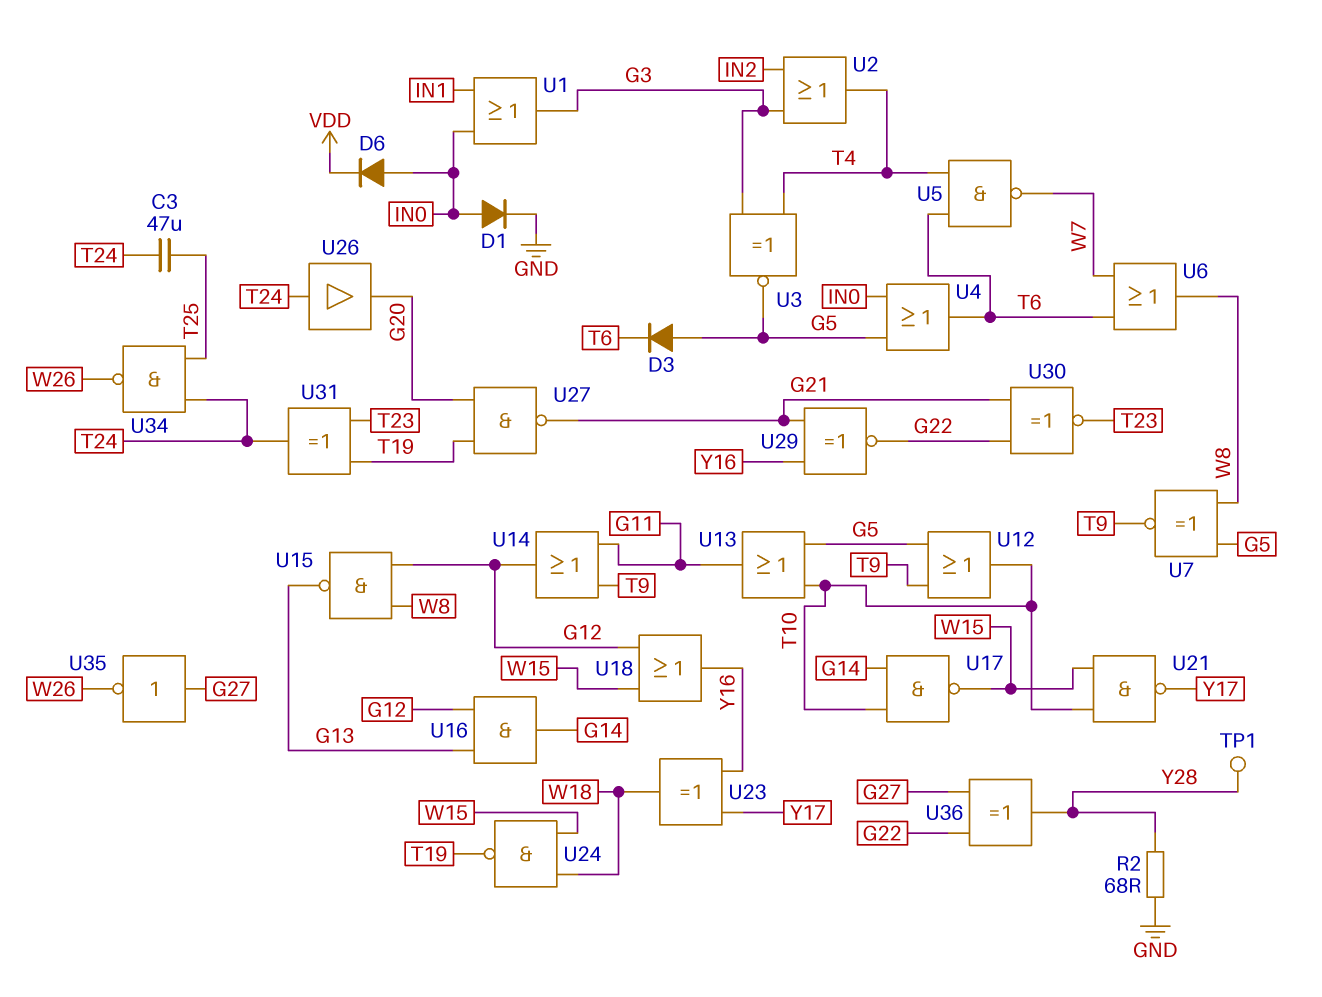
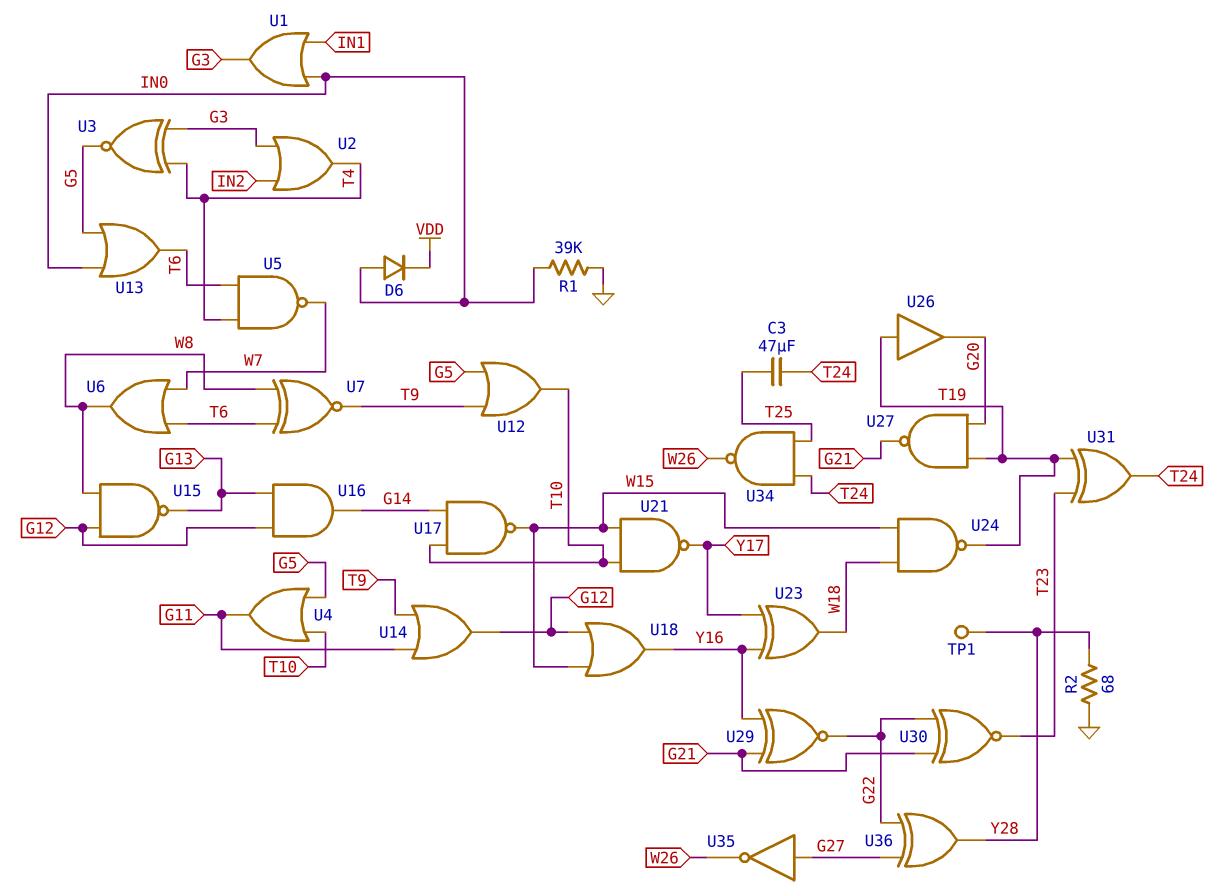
D1: diode (A IN0, K GND) -> none
D3: diode (A G5, K T6) -> none
R1: none -> 39k (GND, IN0)
U4: OR (in G5, in IN0, out T6) -> OR (in G5, in T10, out G11)
U7: XNOR (in G5, in W8, out T9) -> XNOR (in T6, in W8, out T9)
U13: OR (in G5, in T10, out G11) -> OR (in G5, in IN0, out T6)
U26: buffer (in T24, out G20) -> buffer (in T19, out G20)

